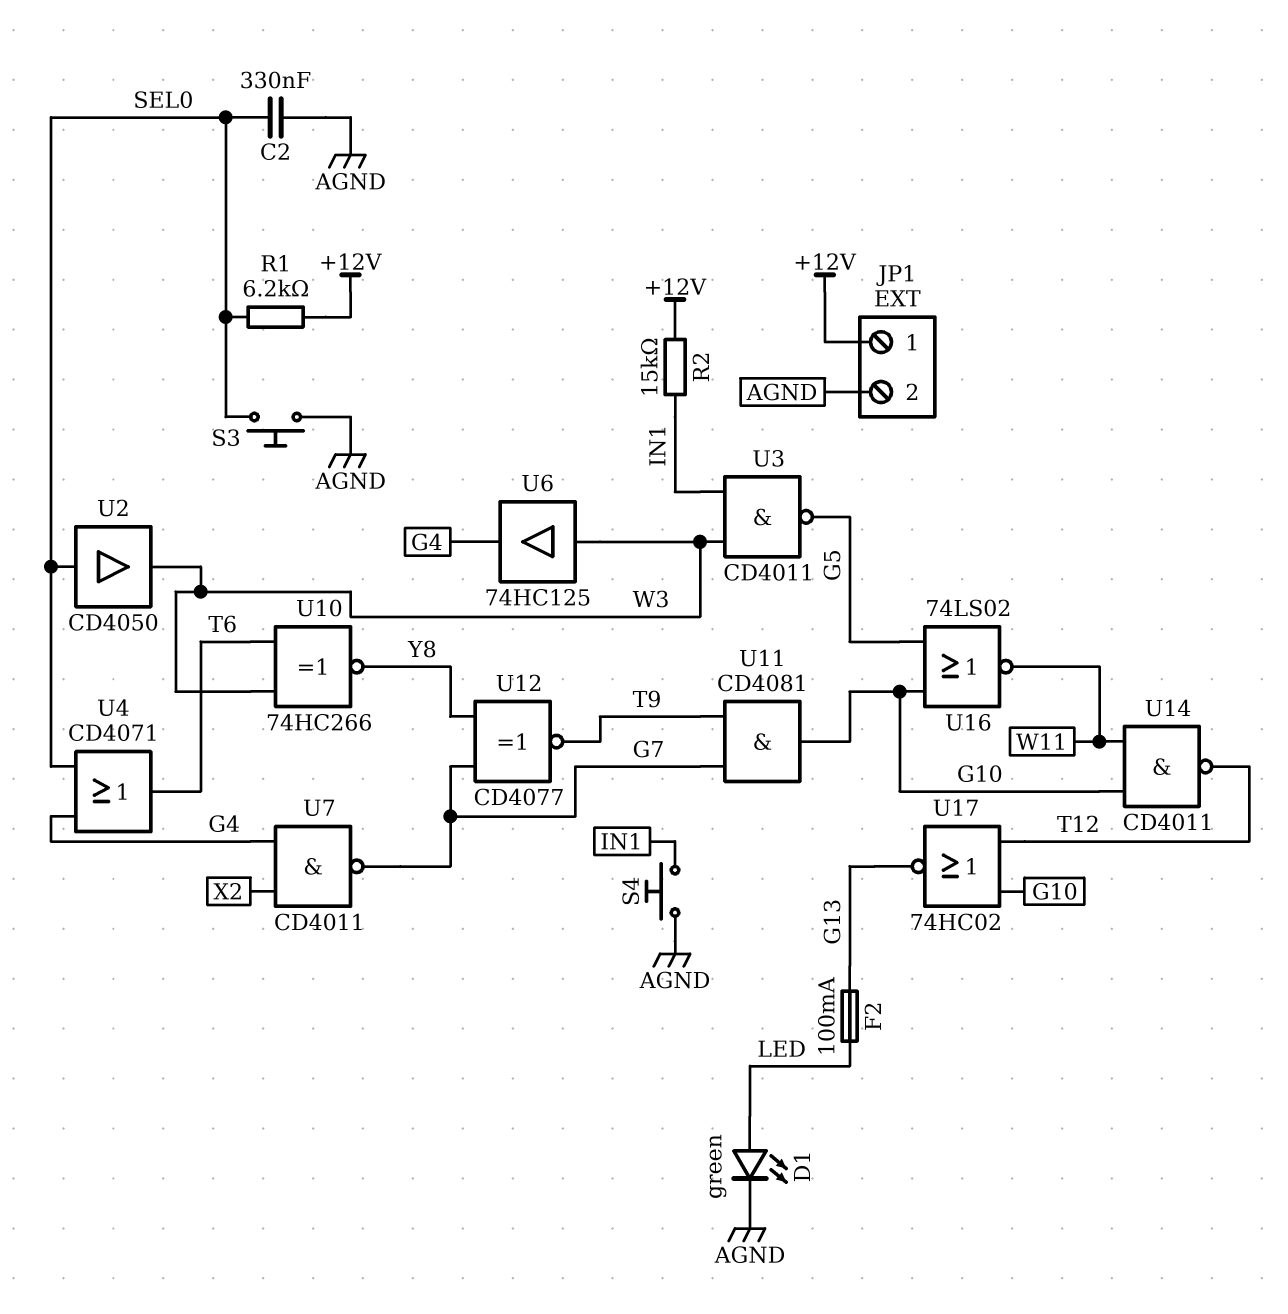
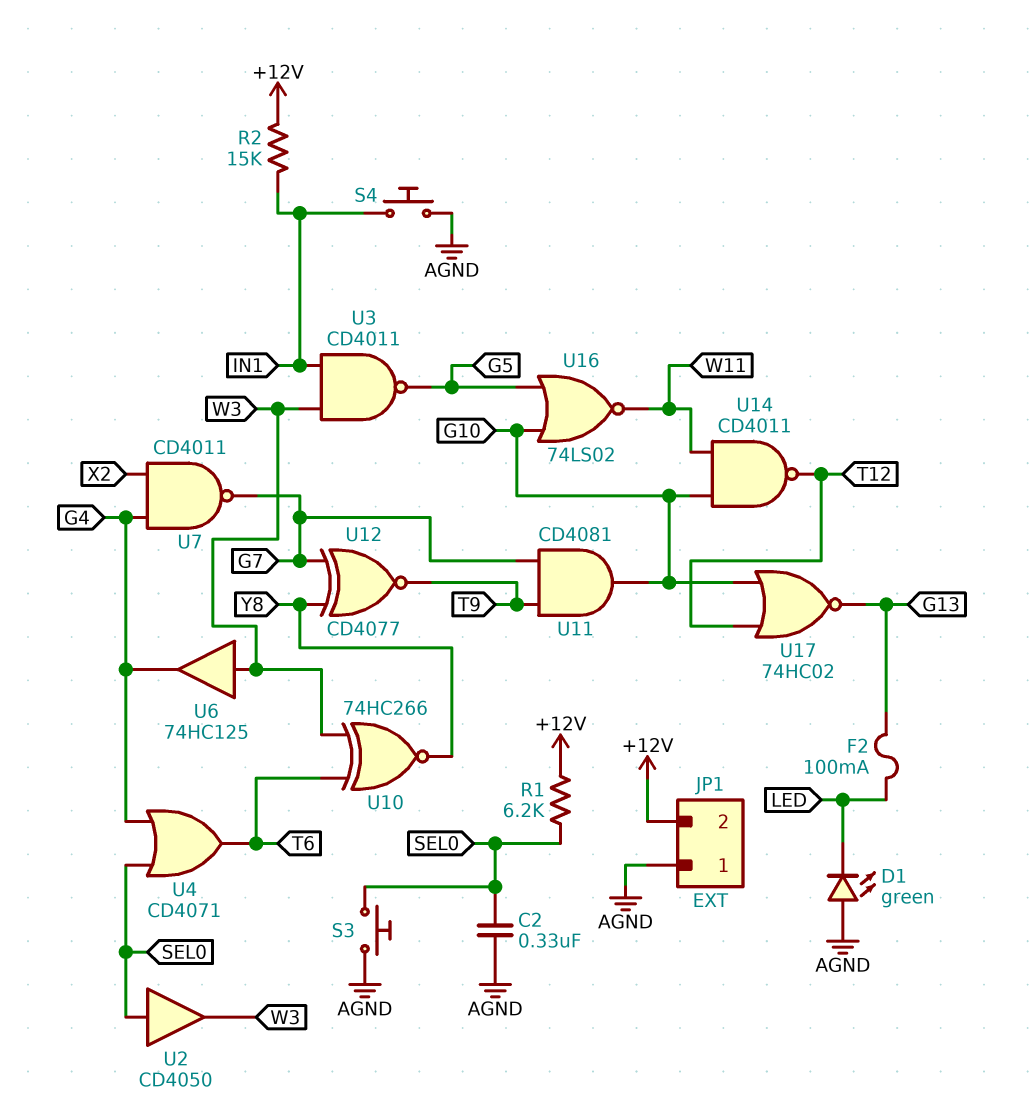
D1: LED green (A LED, K AGND) -> LED green (A AGND, K LED)
JP1 pin 1: +12V -> AGND
JP1 pin 2: AGND -> +12V

